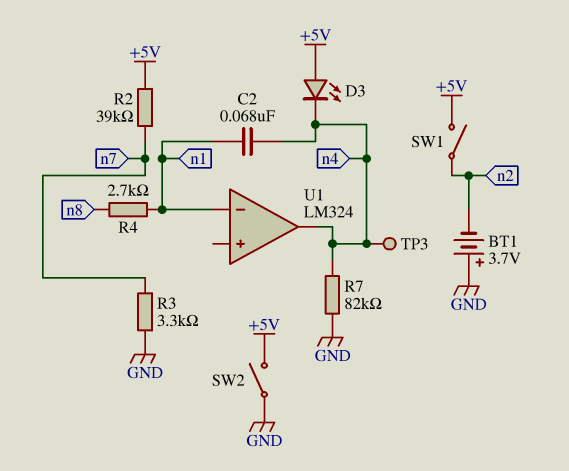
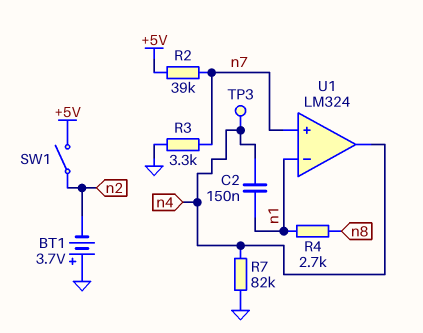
C2: 68nF (n1, n4) -> 150nF (n1, n4)
D3: LED (A +5V, K n4) -> none
SW2: switch (+5V, GND) -> none
U1 pin in+: none -> n7

